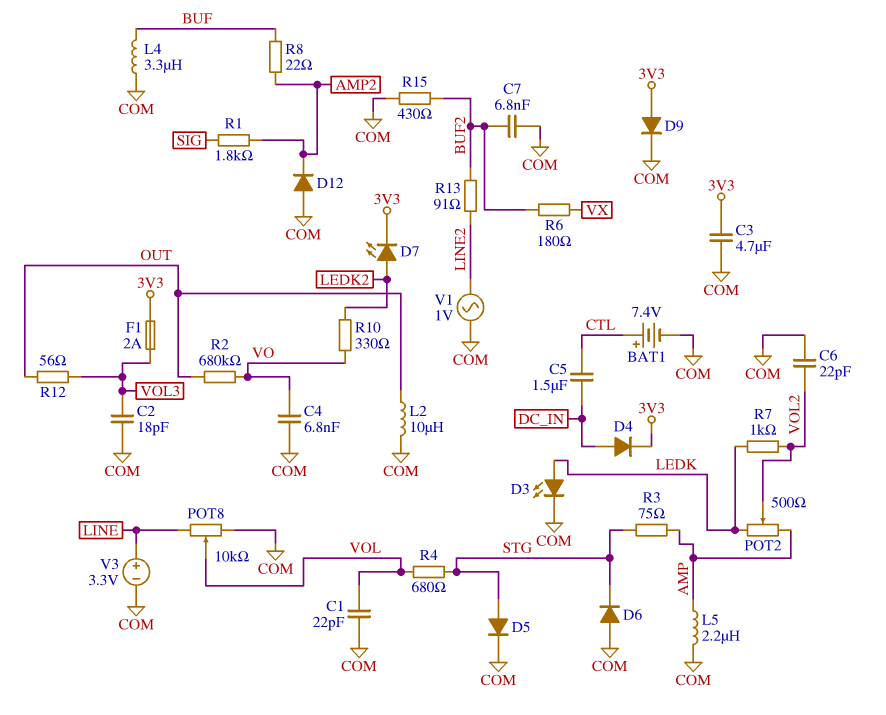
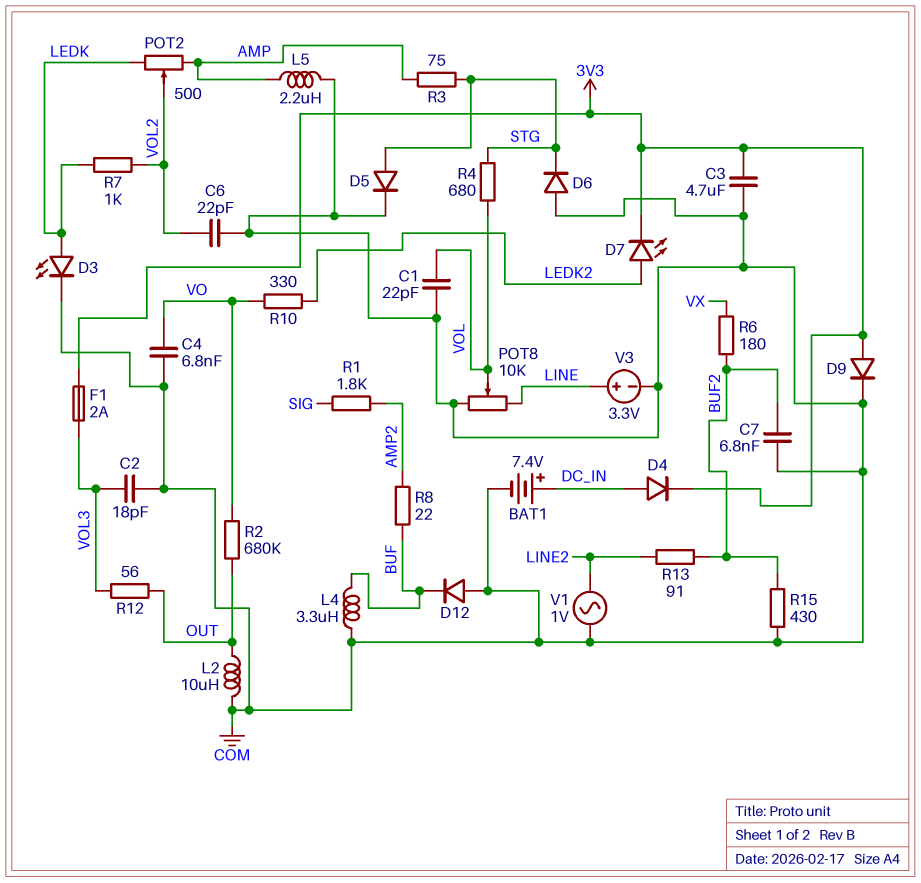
BAT1: 7.4V (plus CTL, minus COM) -> 7.4V (plus DC_IN, minus COM)
C5: 1.5uF (CTL, DC_IN) -> none
D12: diode (A COM, K AMP2) -> diode (A COM, K BUF)

